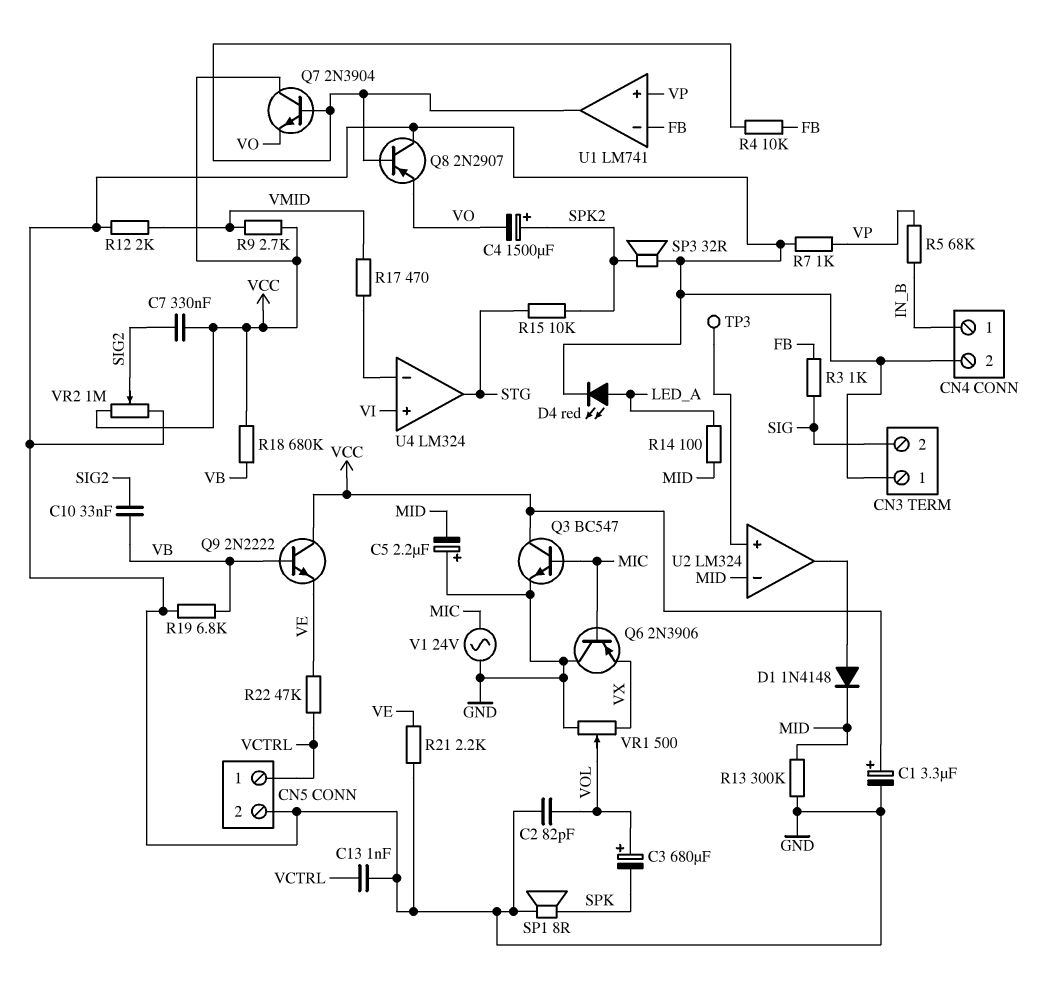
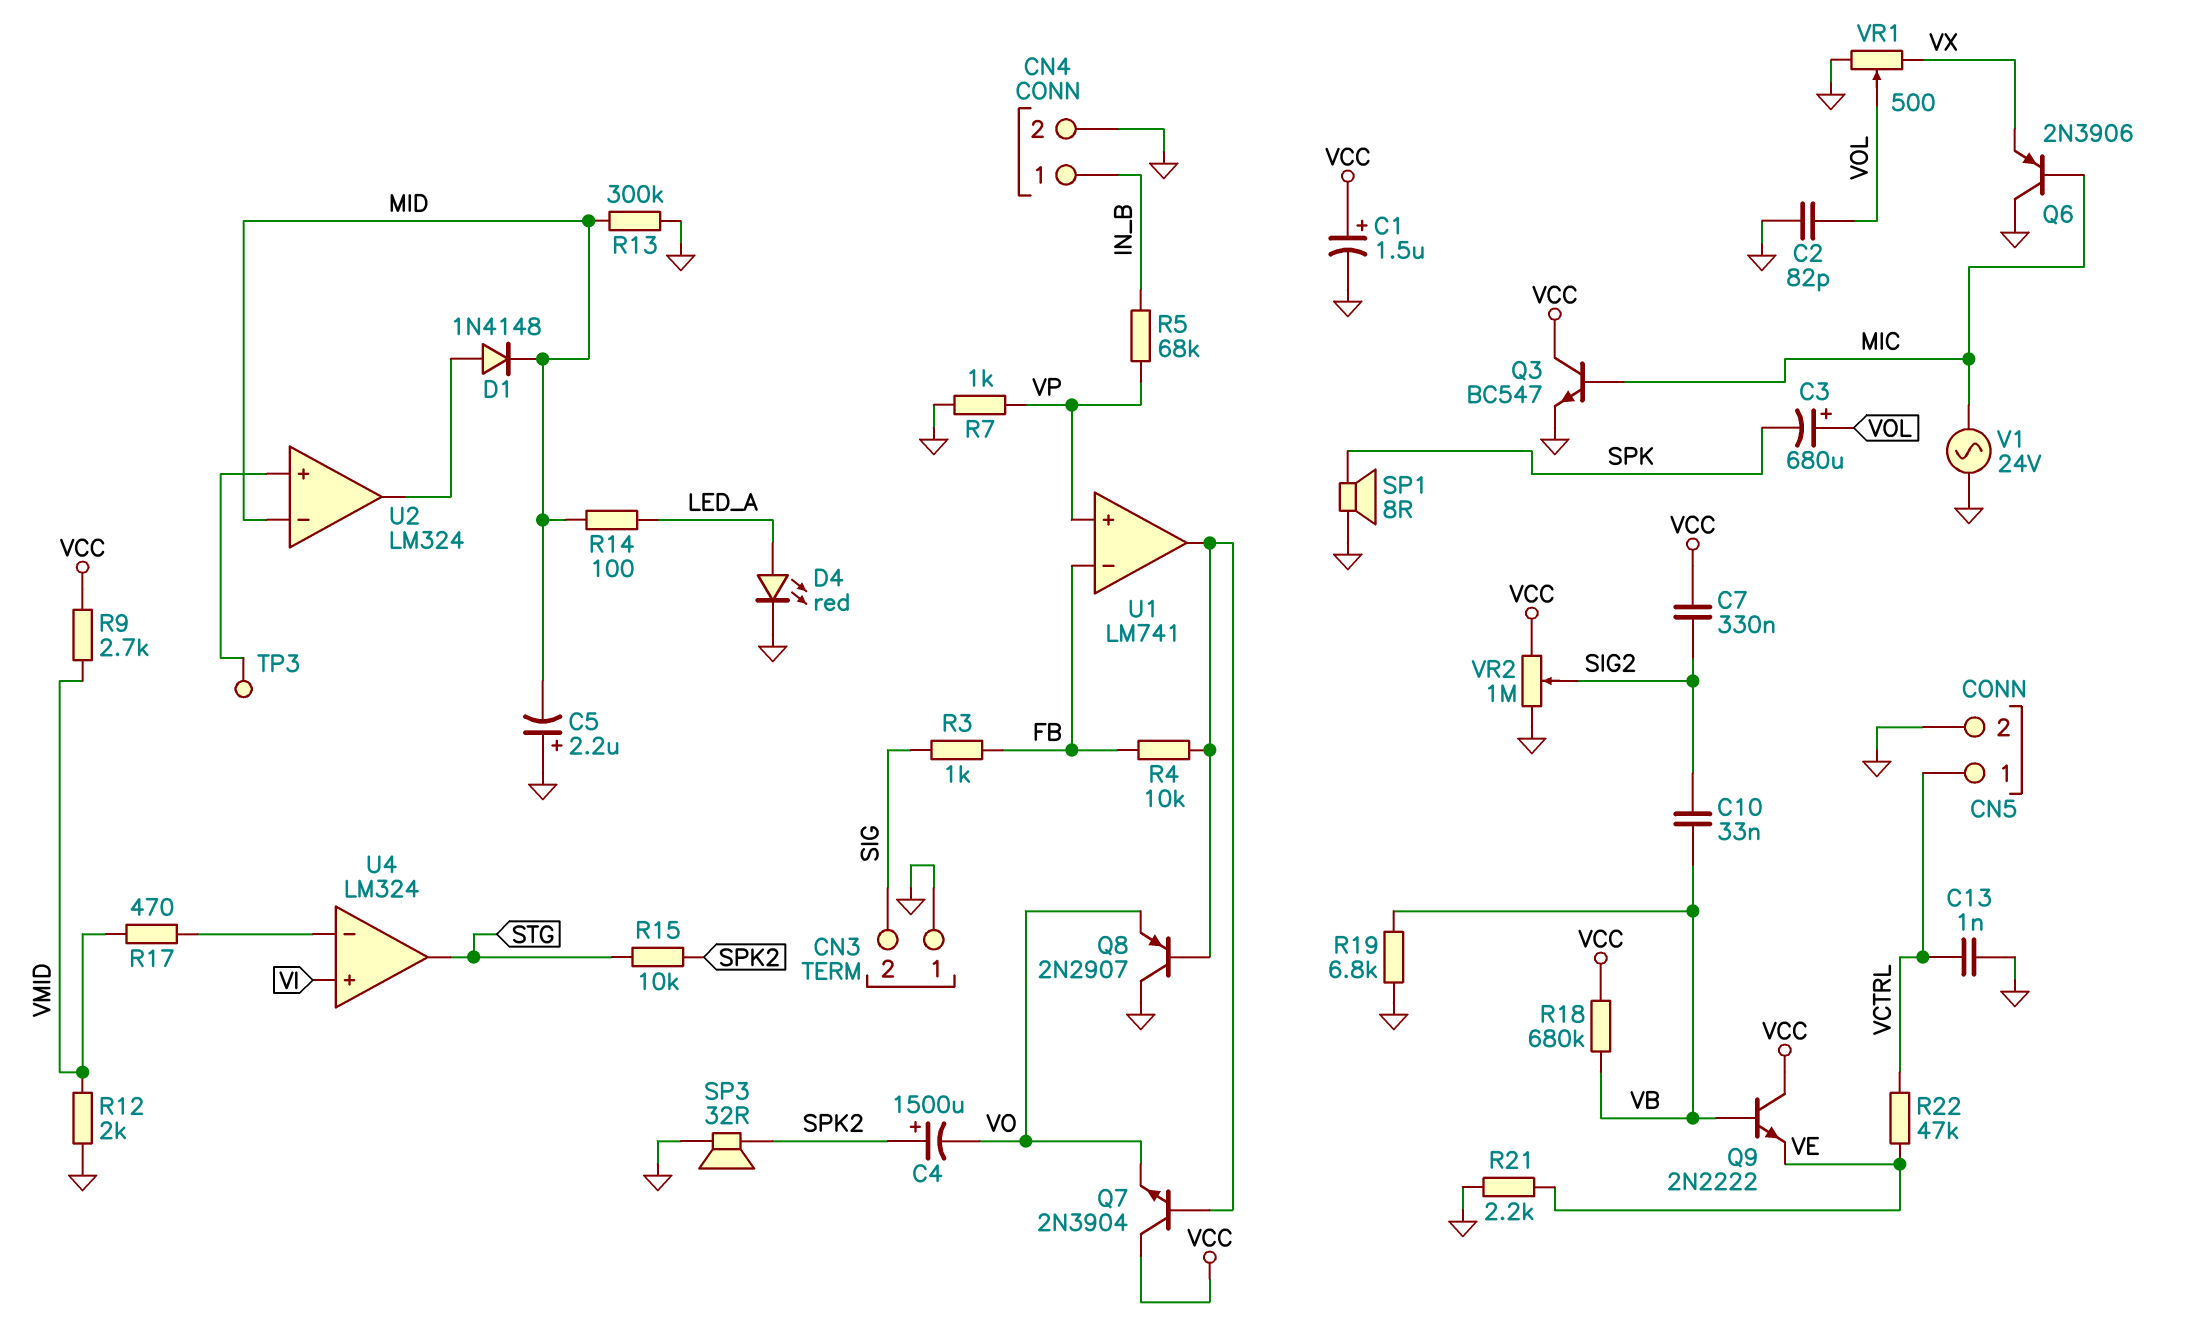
C1: 3.3uF (plus VCC, minus GND) -> 1.5uF (plus VCC, minus GND)

